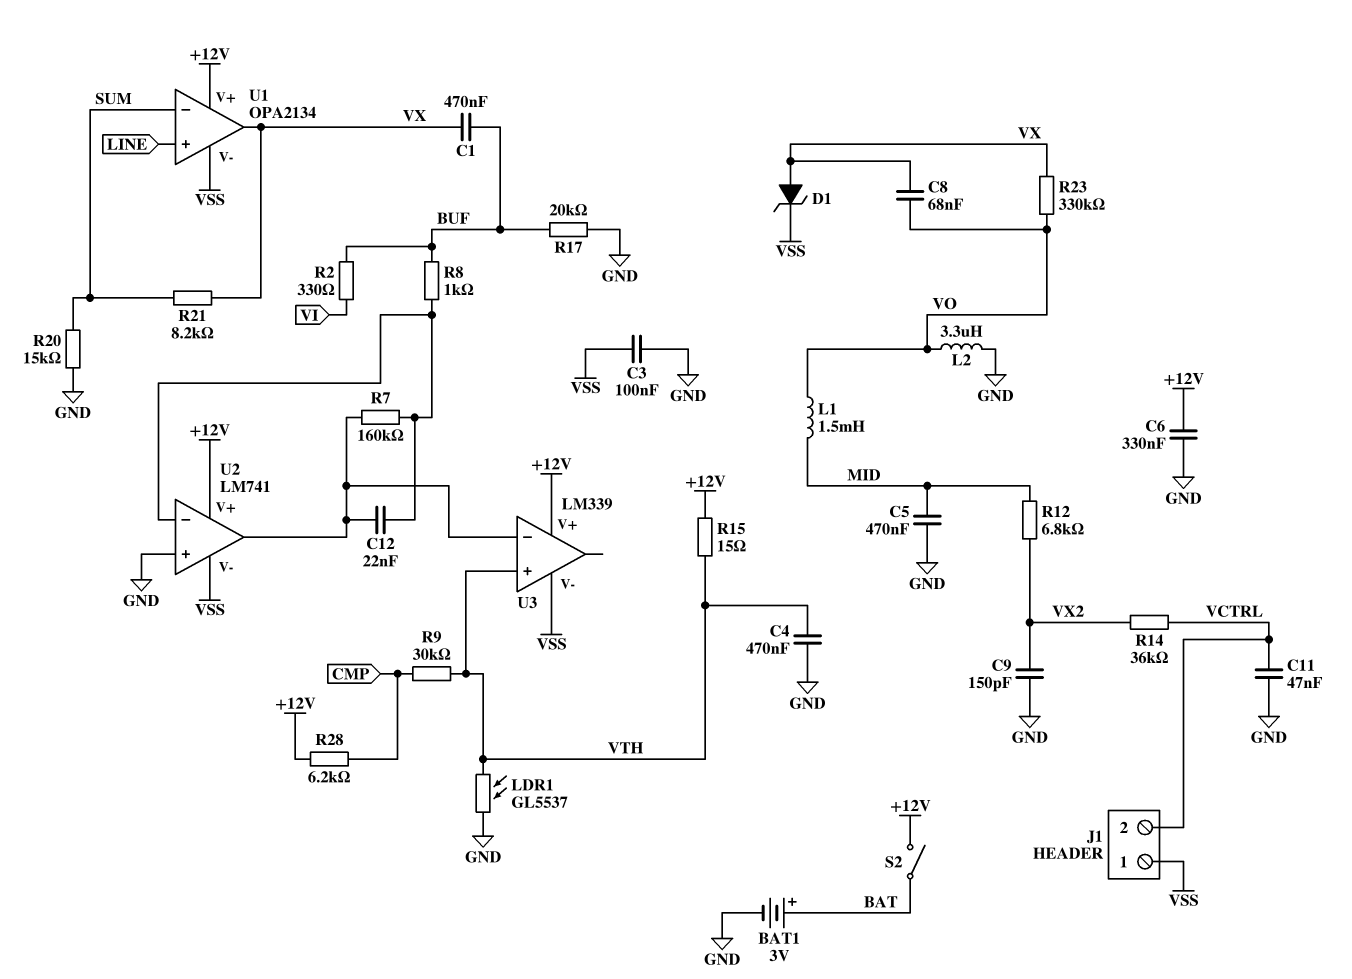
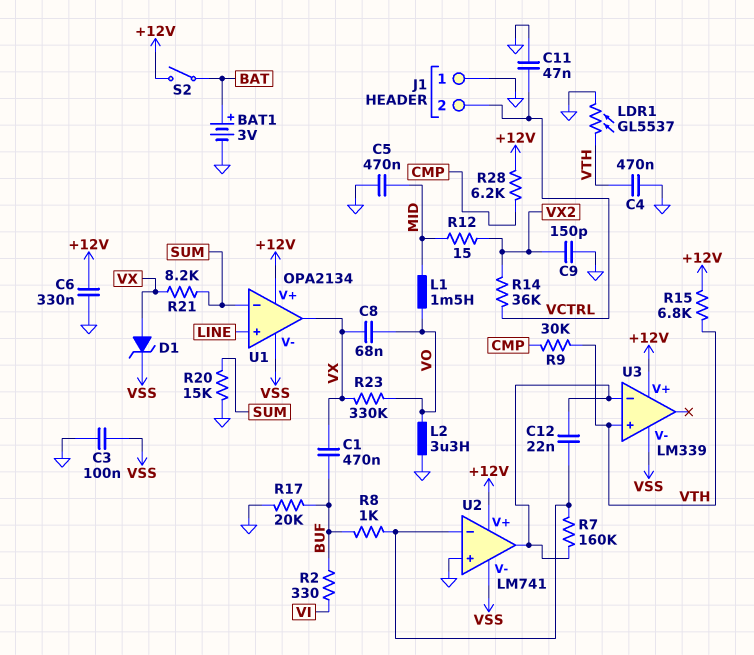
J1 pin 1: VSS -> GND
R12: 6.8k (MID, VX2) -> 15 (MID, VX2)
R15: 15 (+12V, VTH) -> 6.8k (+12V, VTH)

